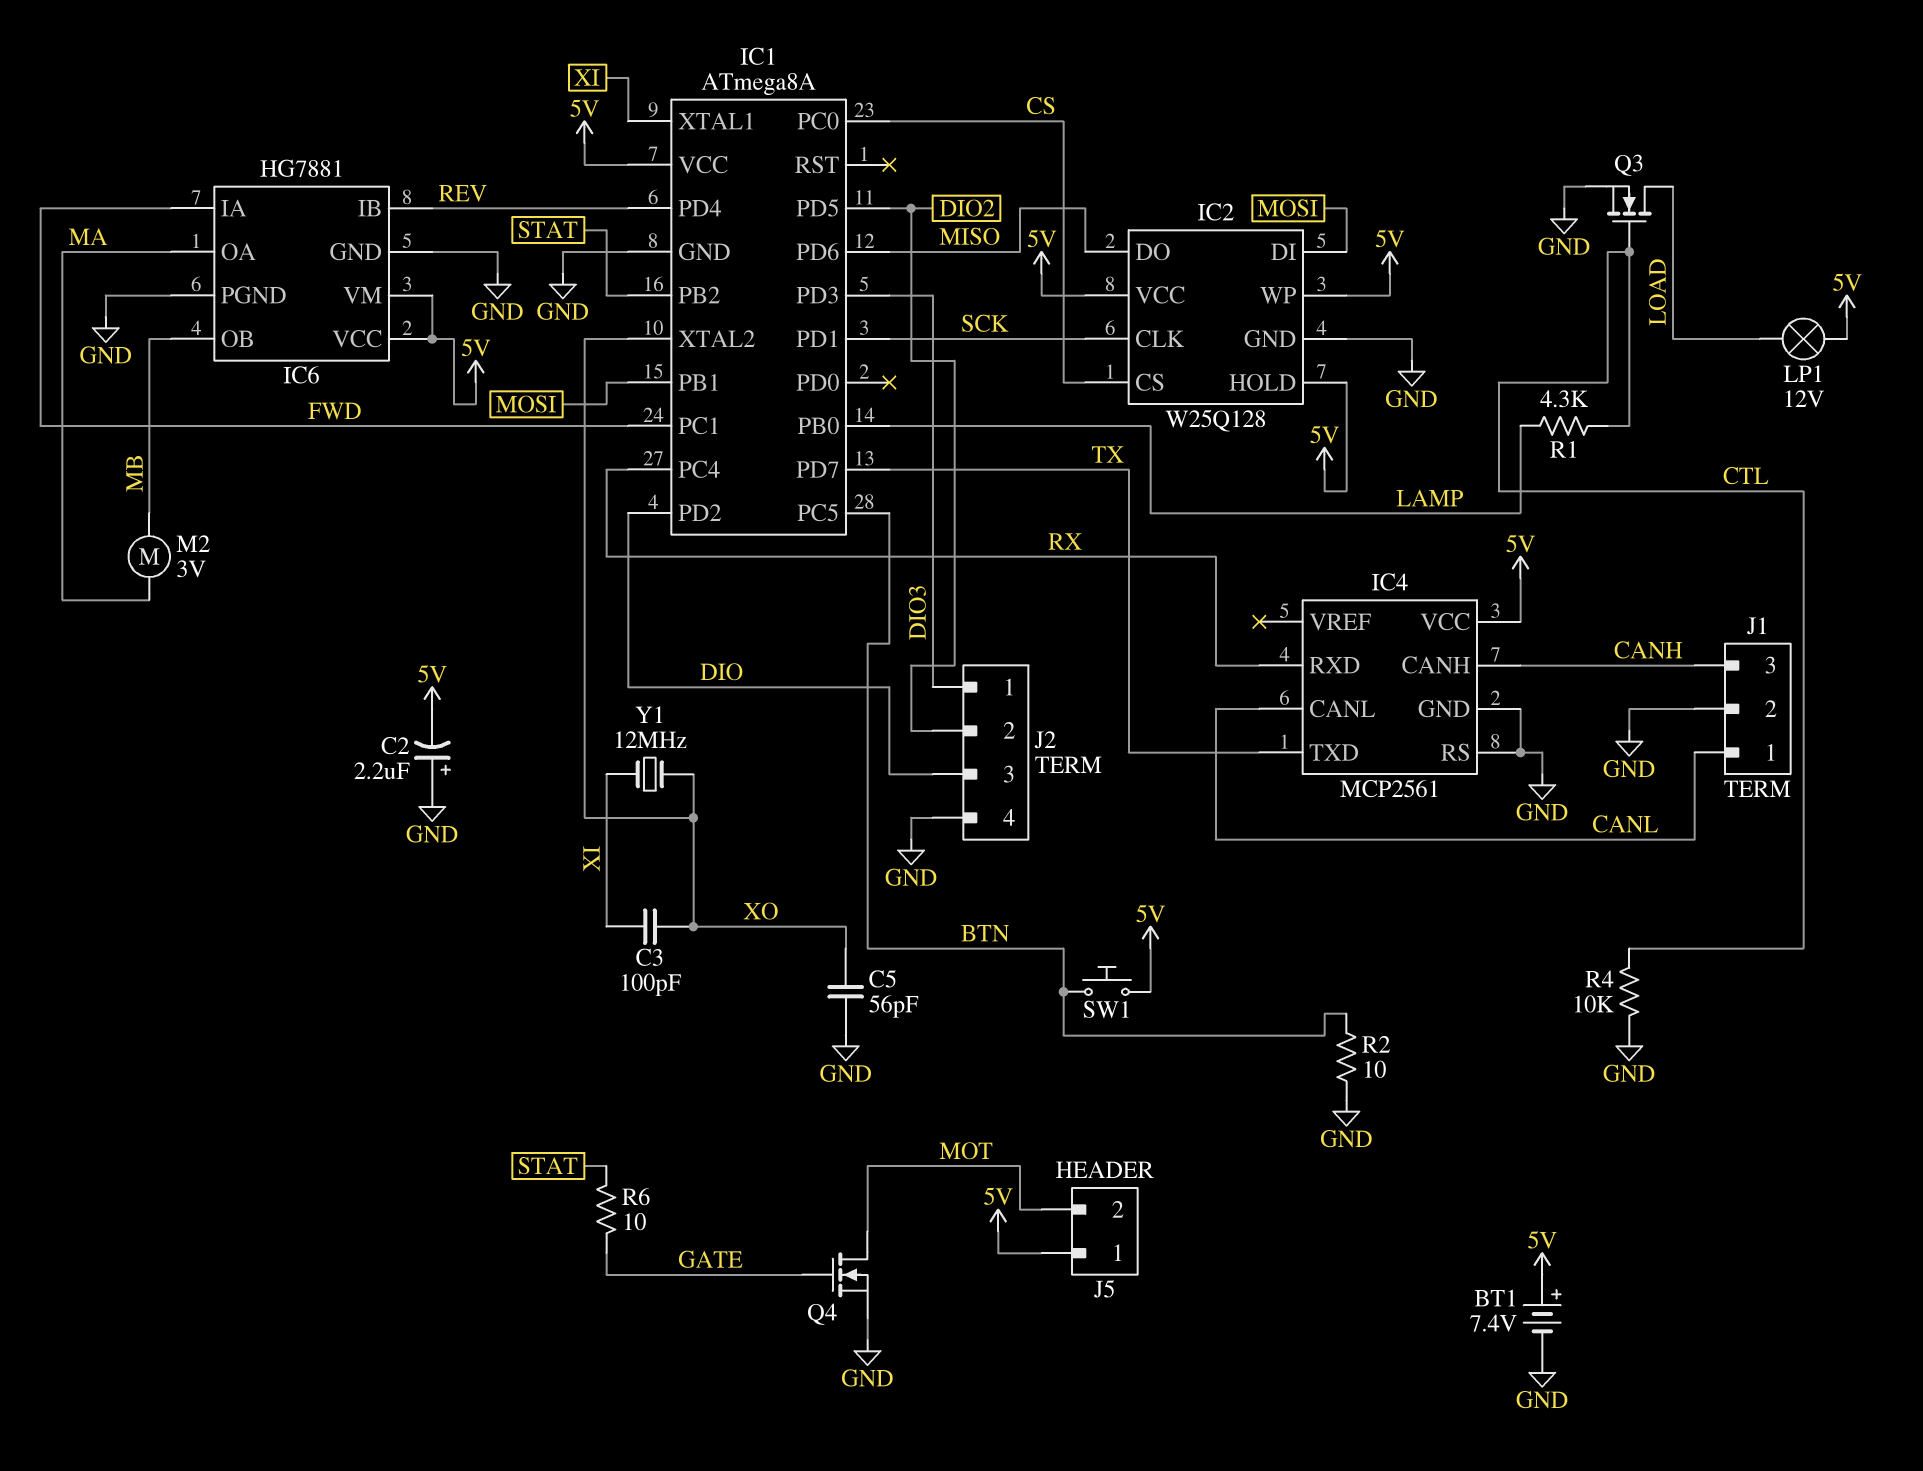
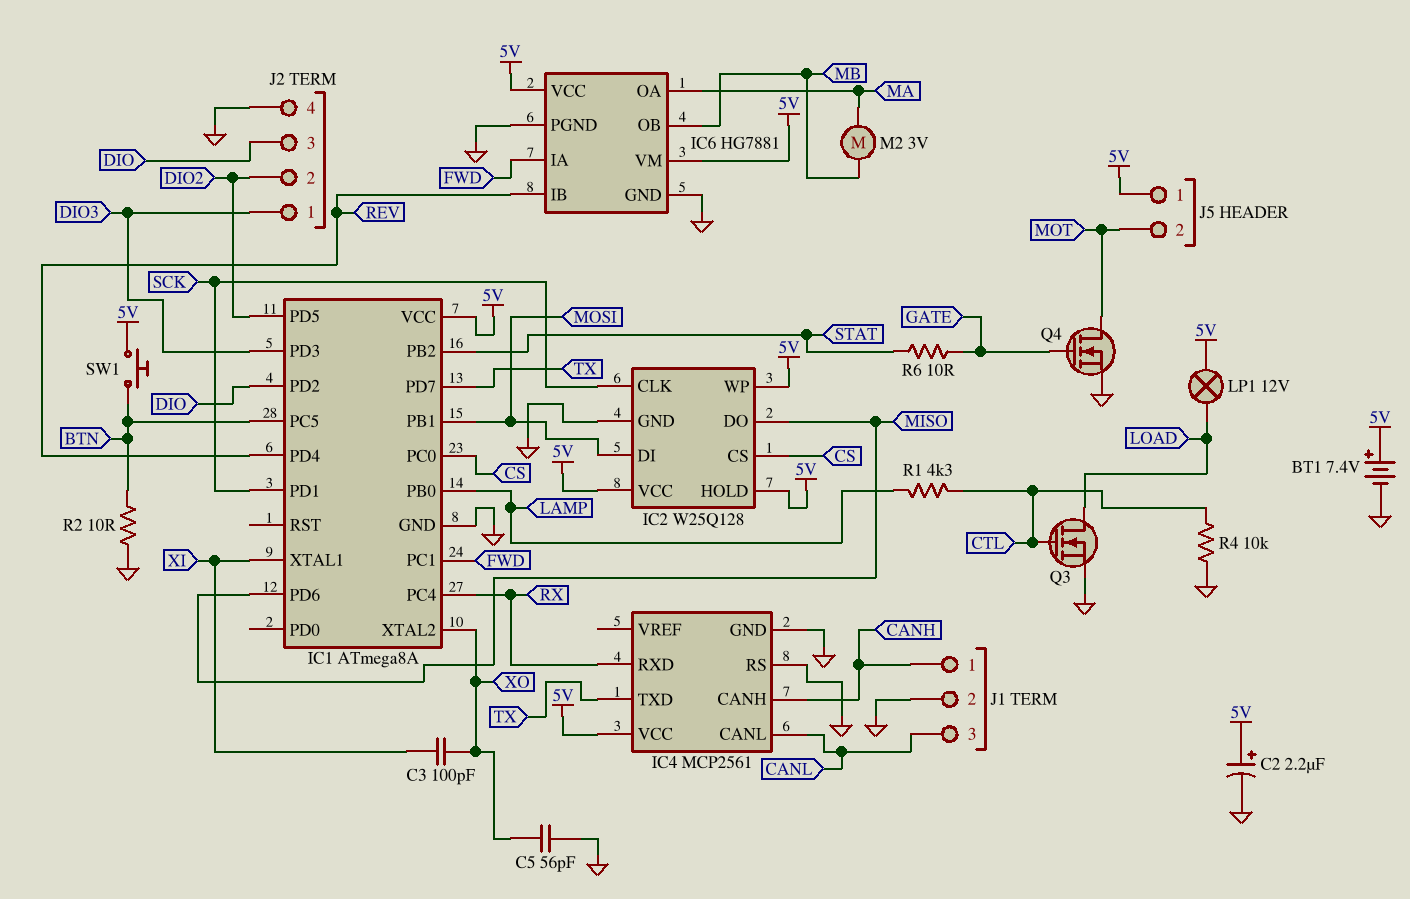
C2: 2.2uF (plus GND, minus 5V) -> 2.2uF (plus 5V, minus GND)
J1 pin 1: CANL -> CANH
J1 pin 3: CANH -> CANL
Y1: 12MHz (XI, XO) -> none

